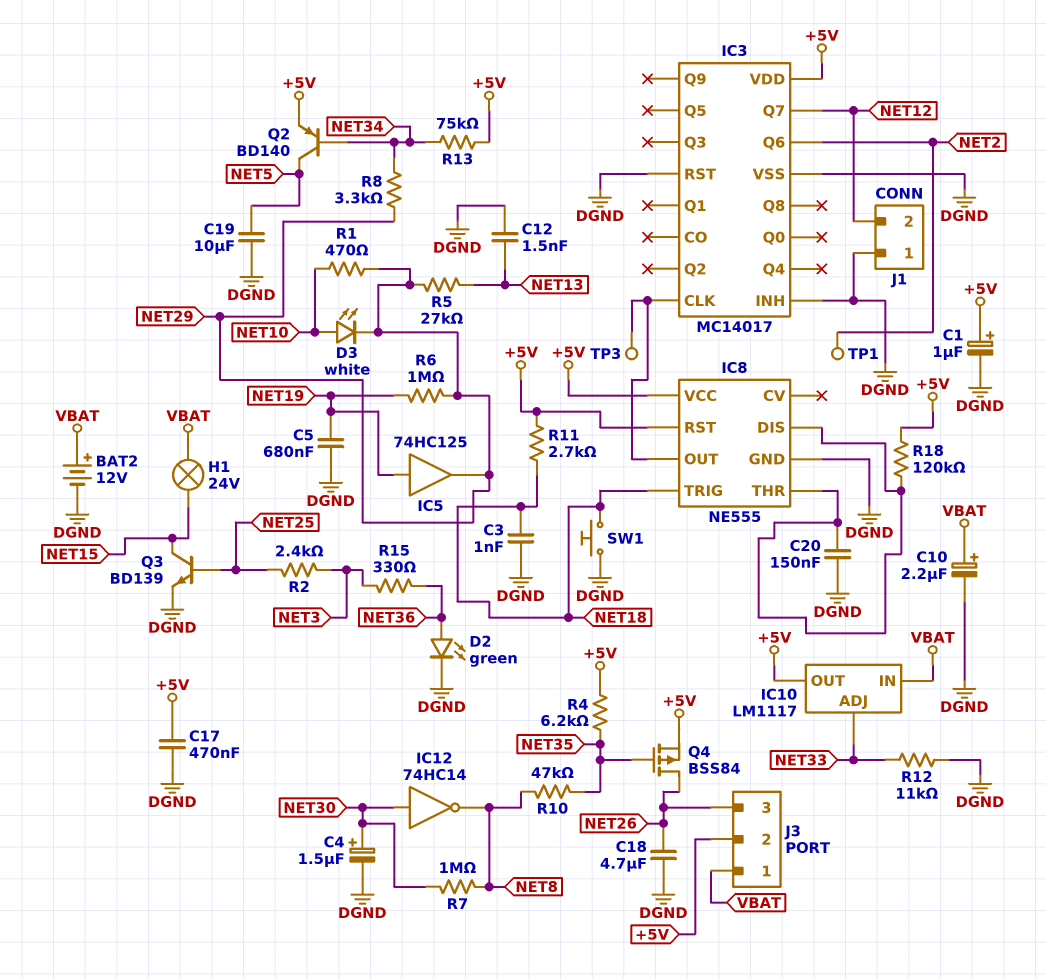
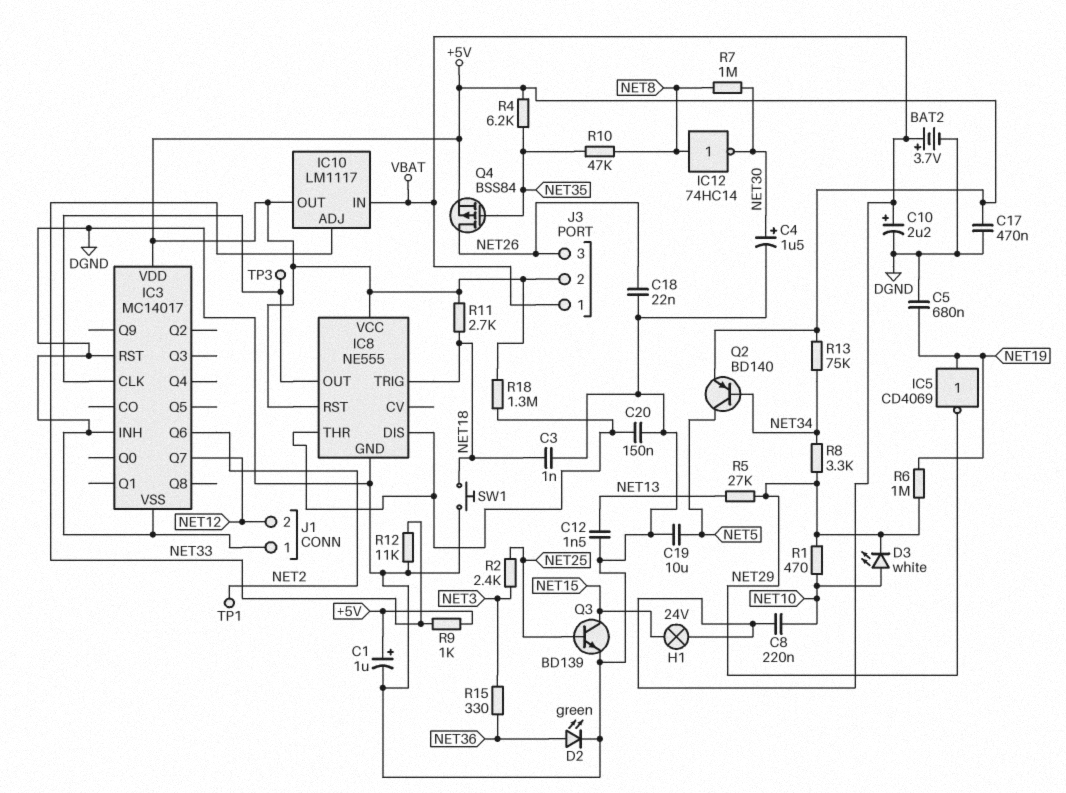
BAT2: 12V (plus VBAT, minus DGND) -> 3.7V (plus VBAT, minus DGND)
C8: none -> 220nF (NET10, VBAT)
C18: 4.7uF (DGND, NET26) -> 22nF (DGND, NET26)
IC5: buffer 74HC125 (in NET19, out NET29) -> NOT CD4069 (in NET19, out NET29)
IC12: NOT 74HC14 (in NET30, out NET8) -> NOT 74HC14 (in NET8, out NET30)
R9: none -> 1k (+5V, NET33)
R18: 120k (+5V, IC8/DIS) -> 1.3M (+5V, IC8/DIS)

